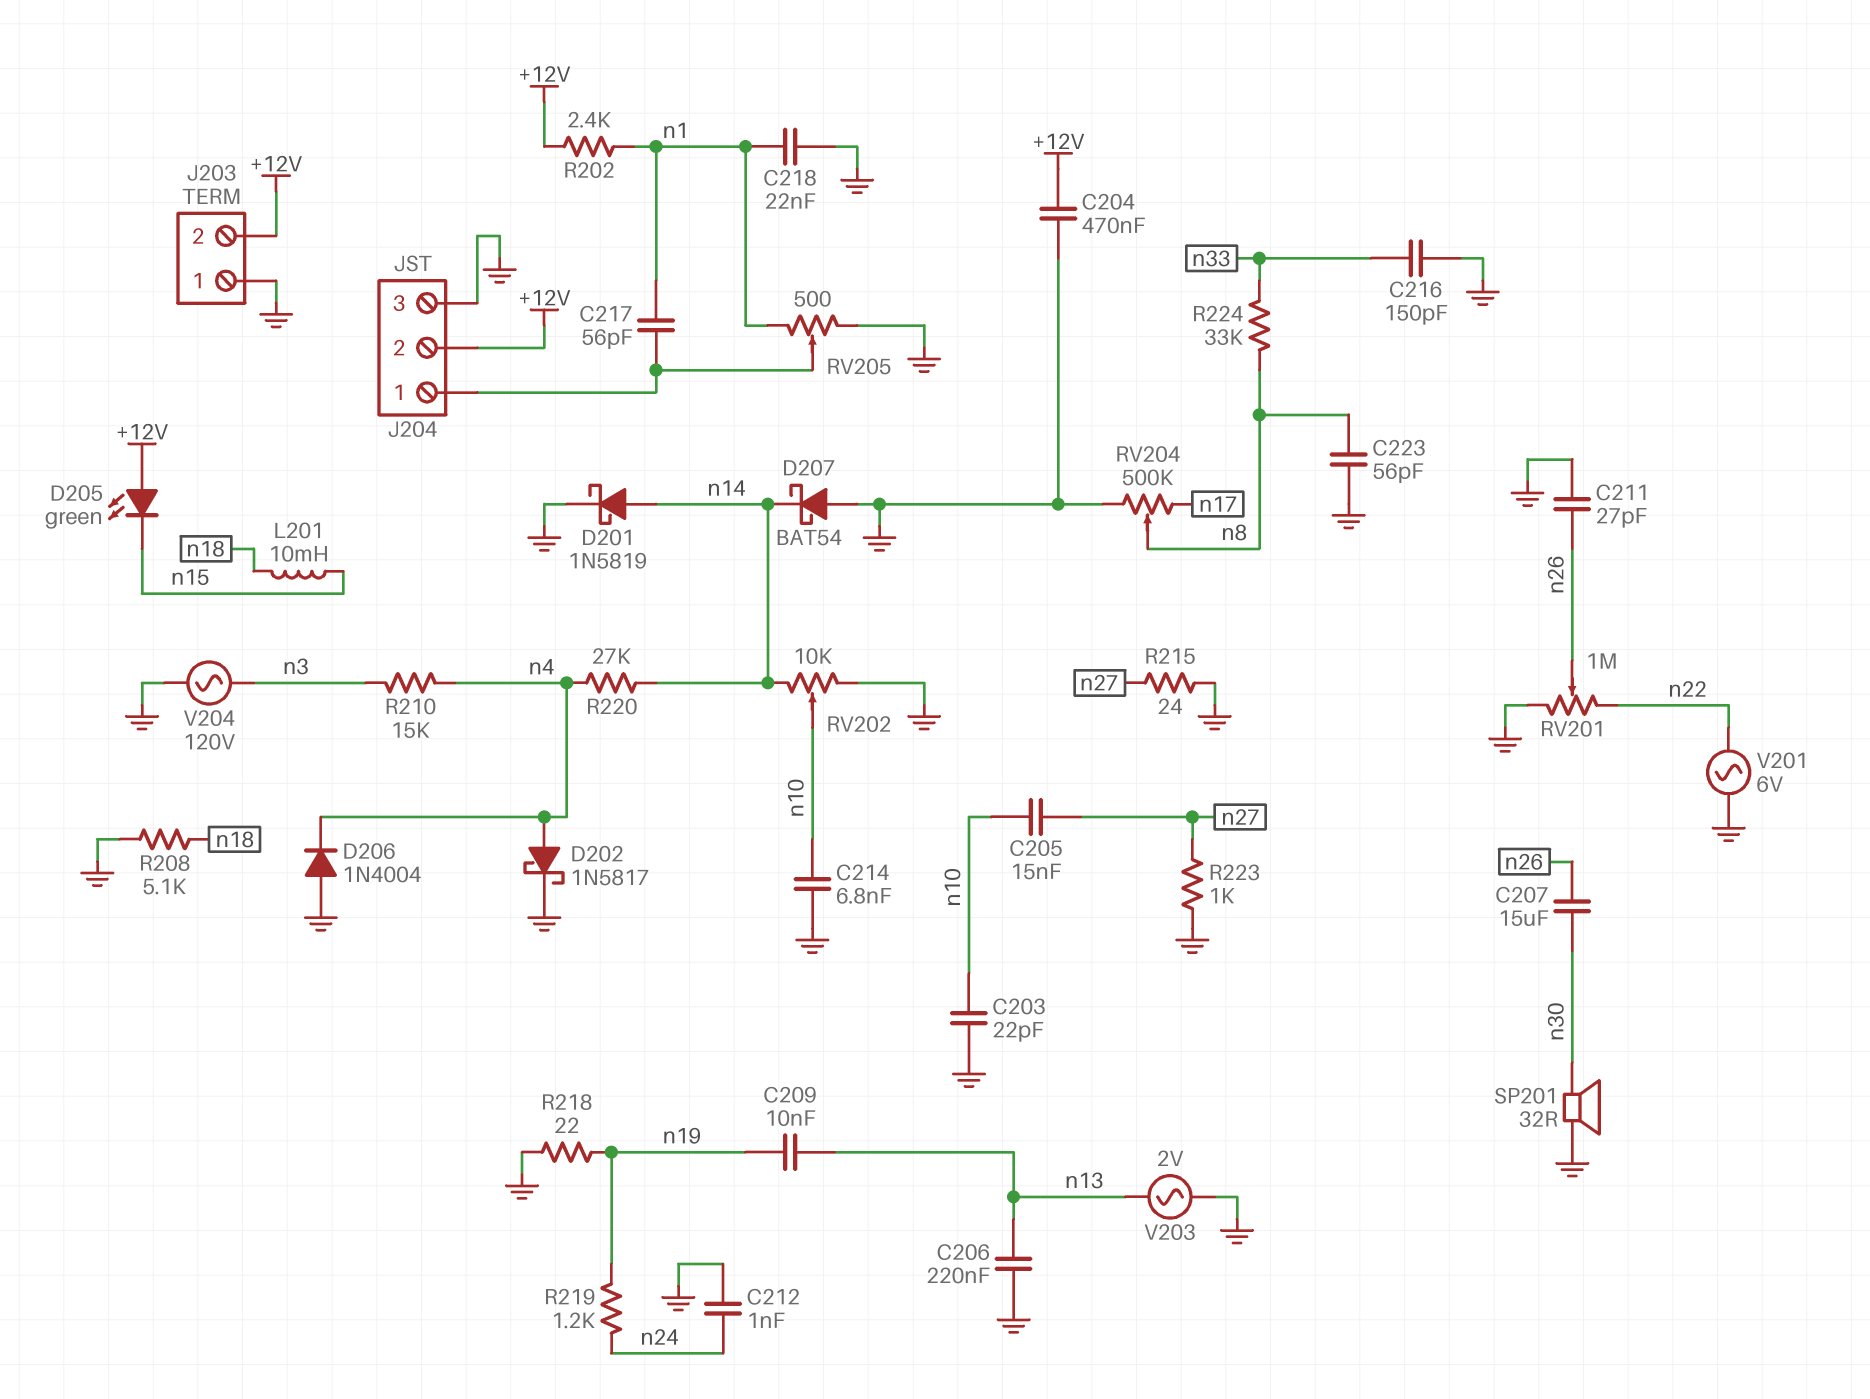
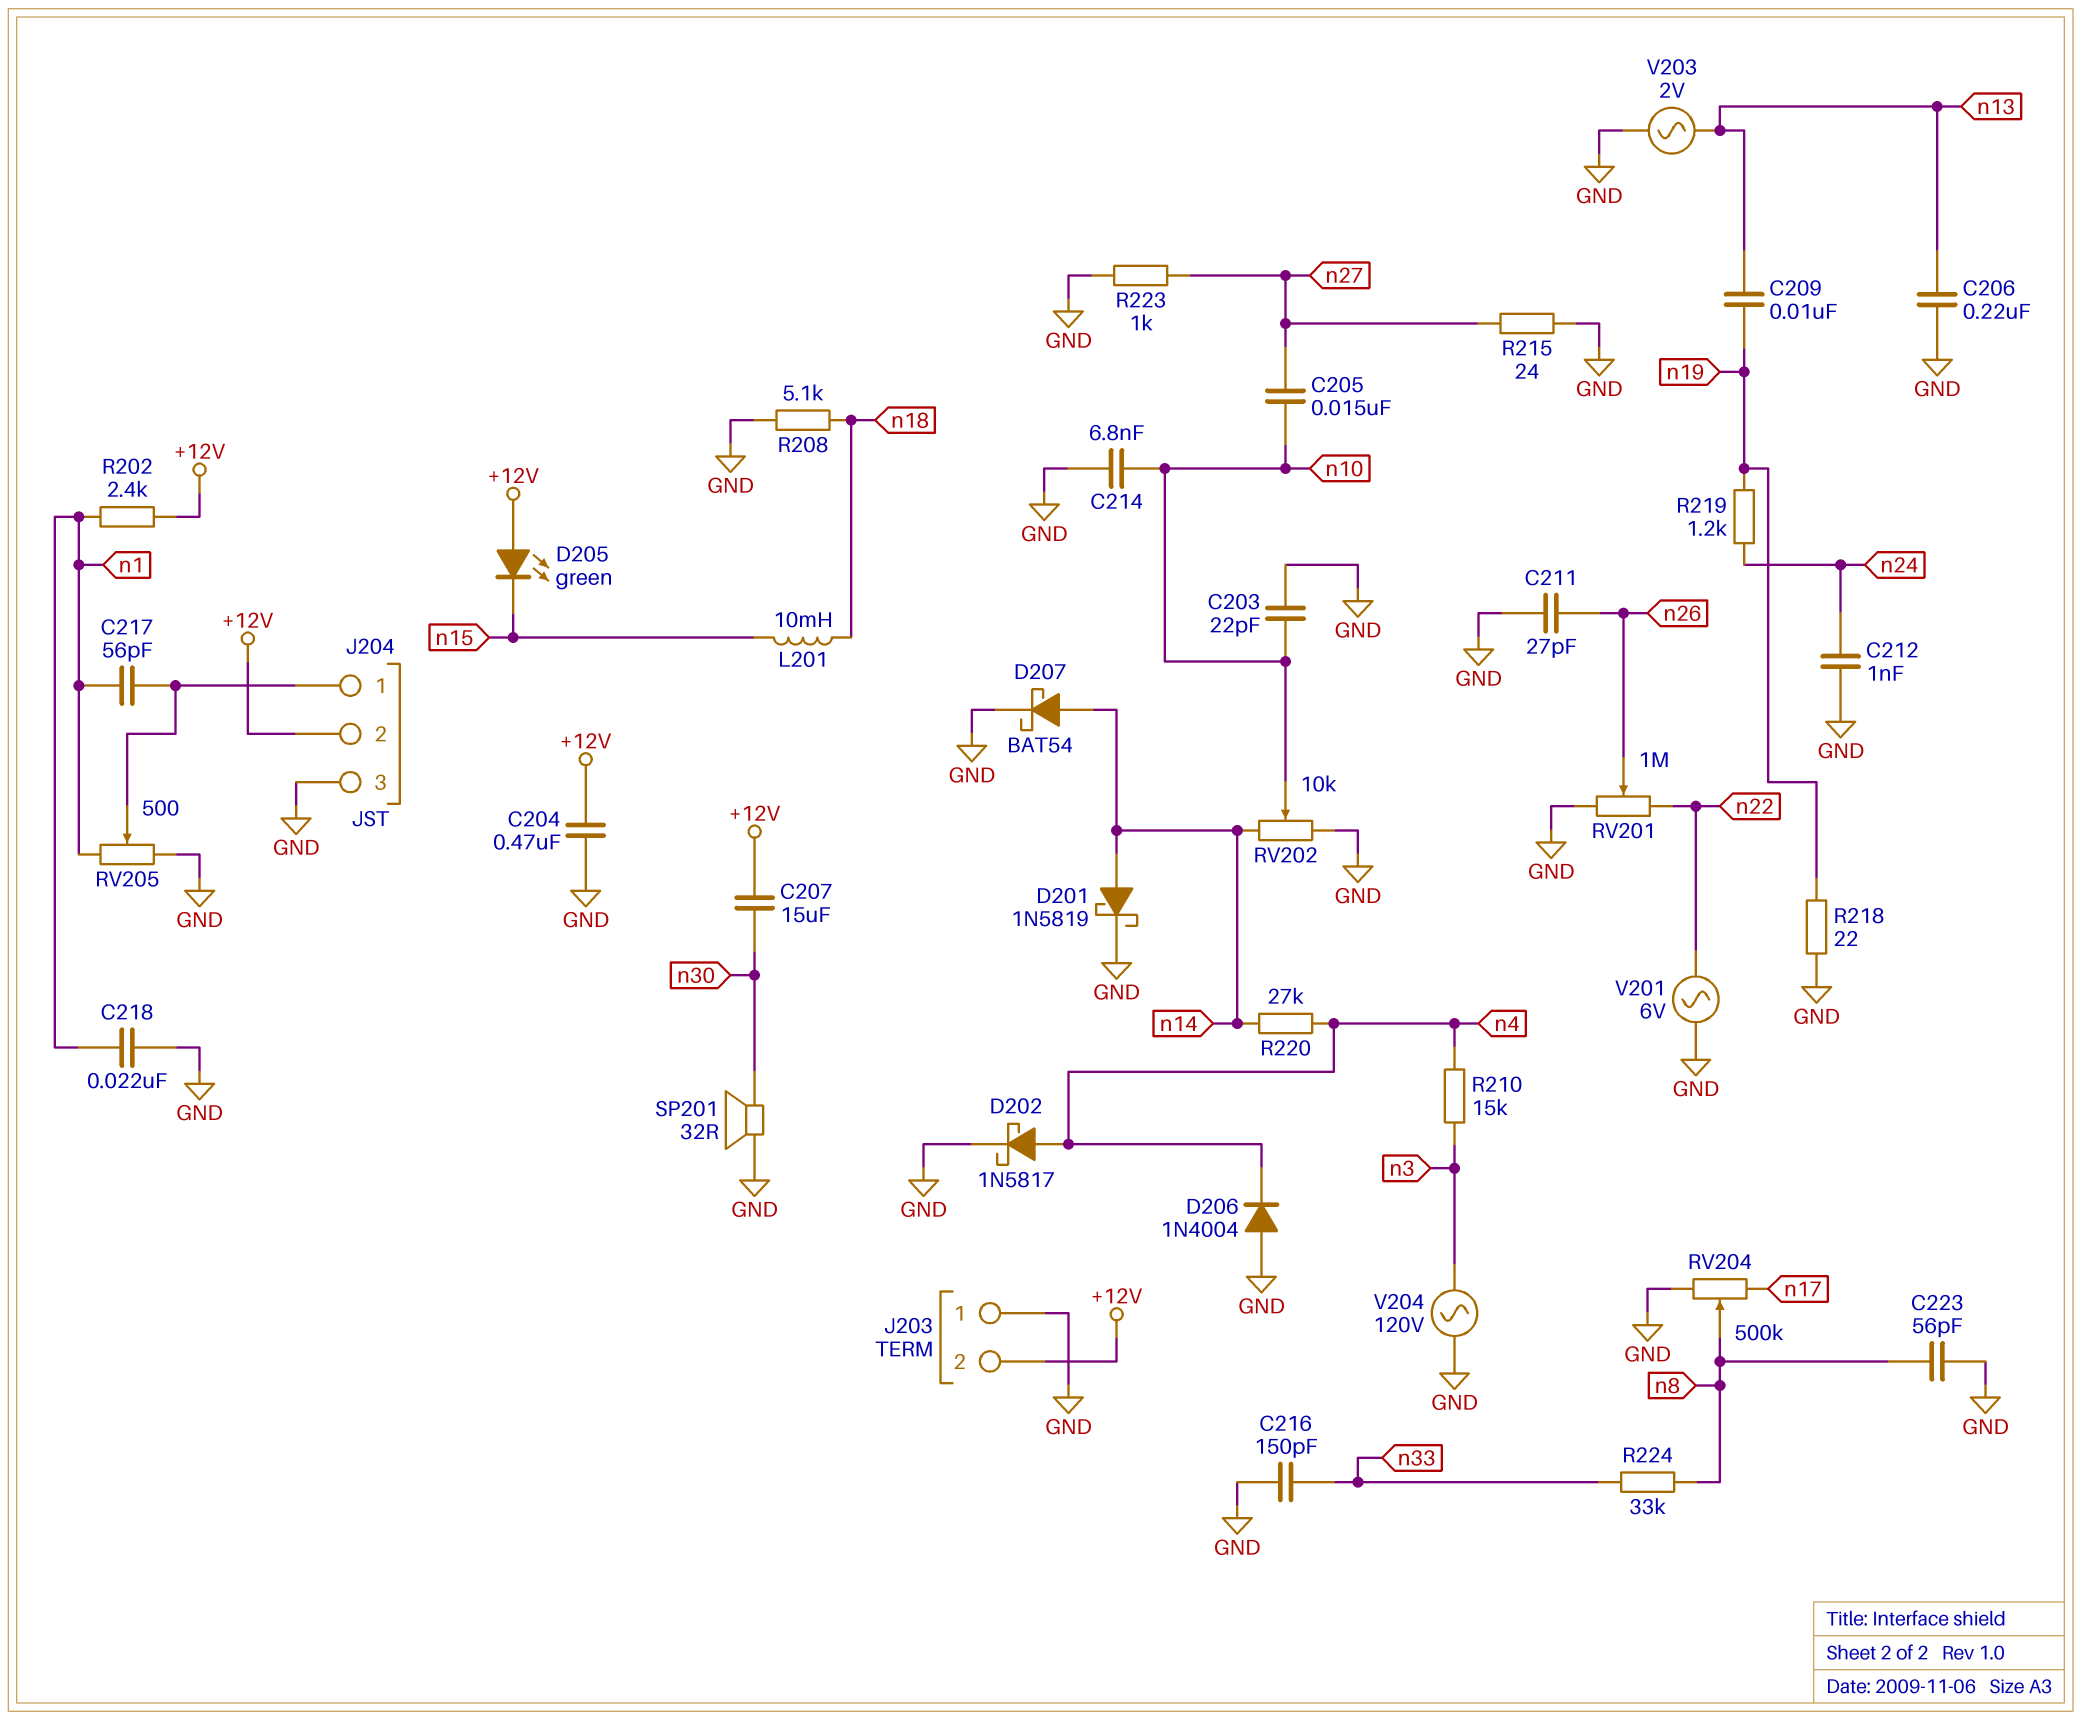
C207: 15uF (n26, n30) -> 15uF (+12V, n30)
D207: schottky BAT54 (A GND, K n14) -> schottky BAT54 (A n14, K GND)

